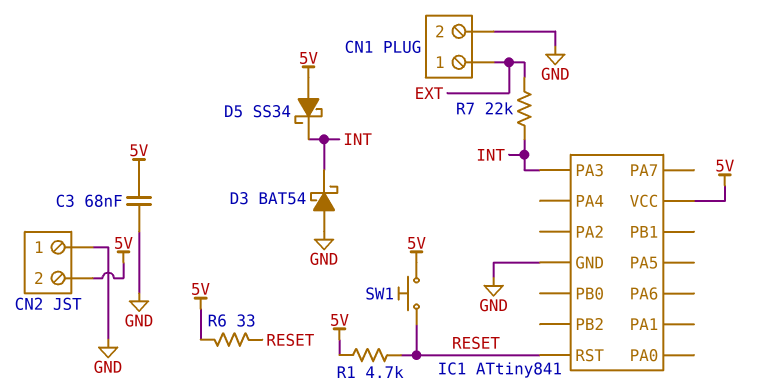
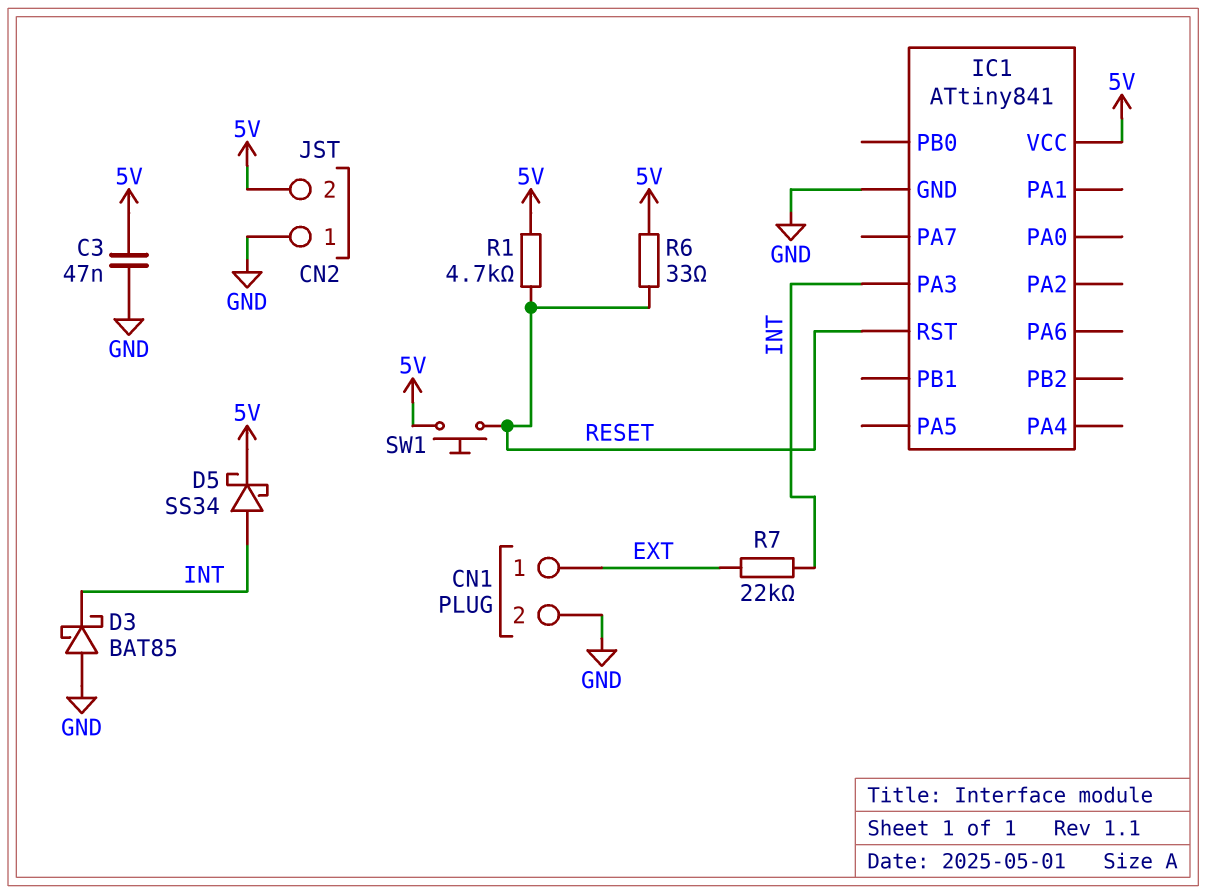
C3: 68nF (5V, GND) -> 47nF (5V, GND)
D3: schottky BAT54 (A GND, K INT) -> schottky BAT85 (A GND, K INT)
D5: schottky SS34 (A 5V, K INT) -> schottky SS34 (A INT, K 5V)

